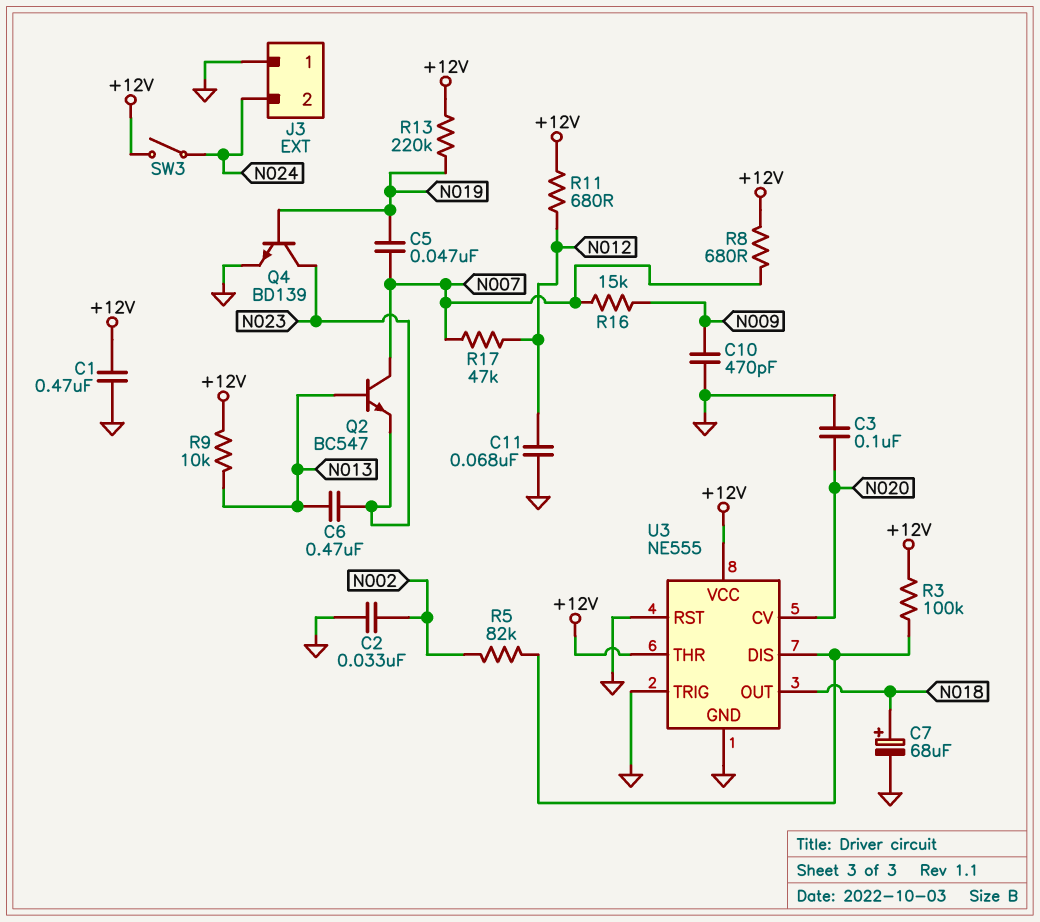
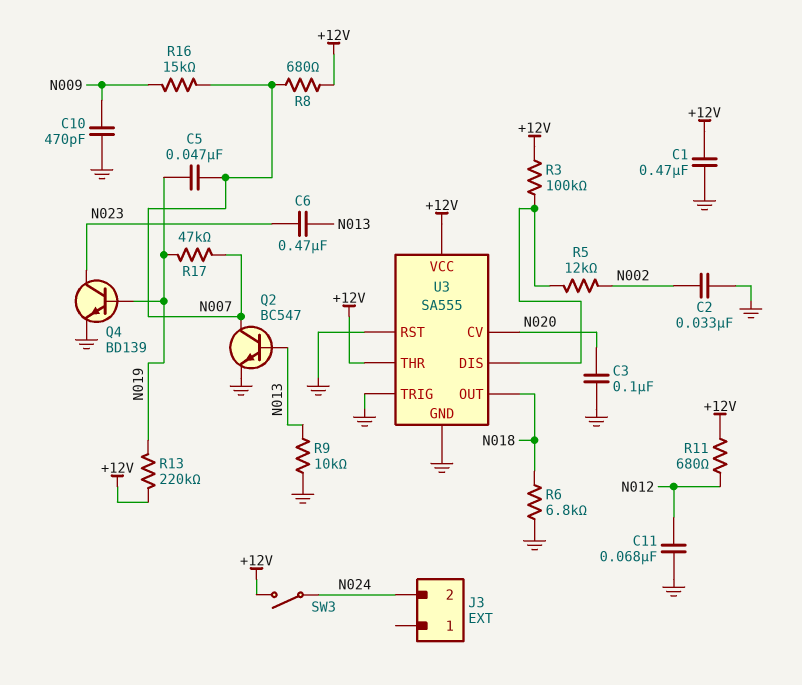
C7: 68uF (plus N018, minus GND) -> none
J3 pin 1: GND -> none
Q2: NPN BC547 (B N013, C N007, E N023) -> NPN BC547 (B N013, C N007, E GND)
R5: 82k (N002, U3/DIS) -> 12k (N002, U3/DIS)
R6: none -> 6.8k (GND, N018)
R9: 10k (+12V, N013) -> 10k (GND, N013)
R17: 47k (N007, N012) -> 47k (N007, N019)
U3: NE555 -> SA555

